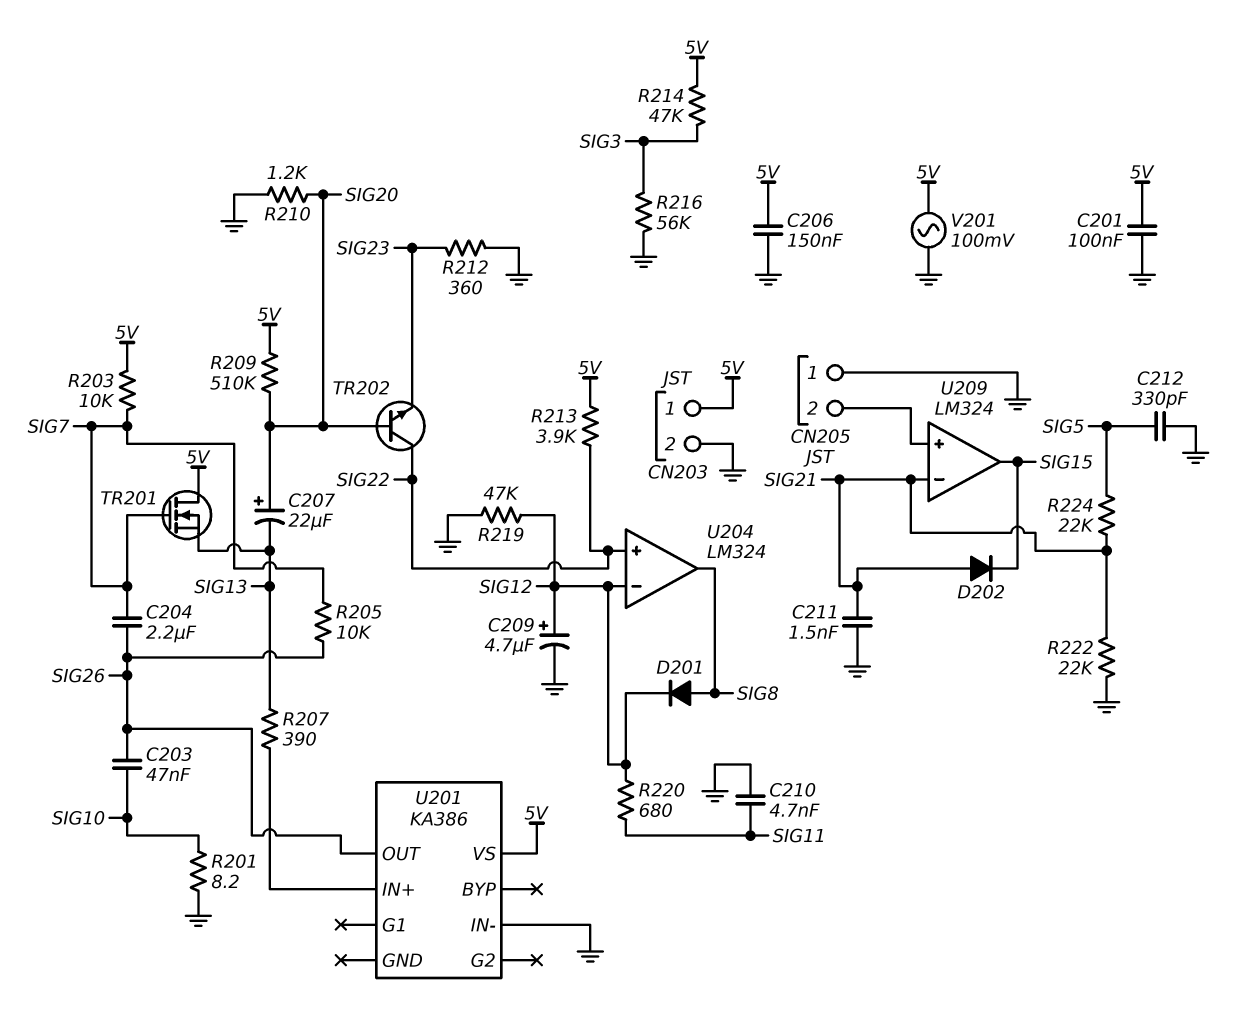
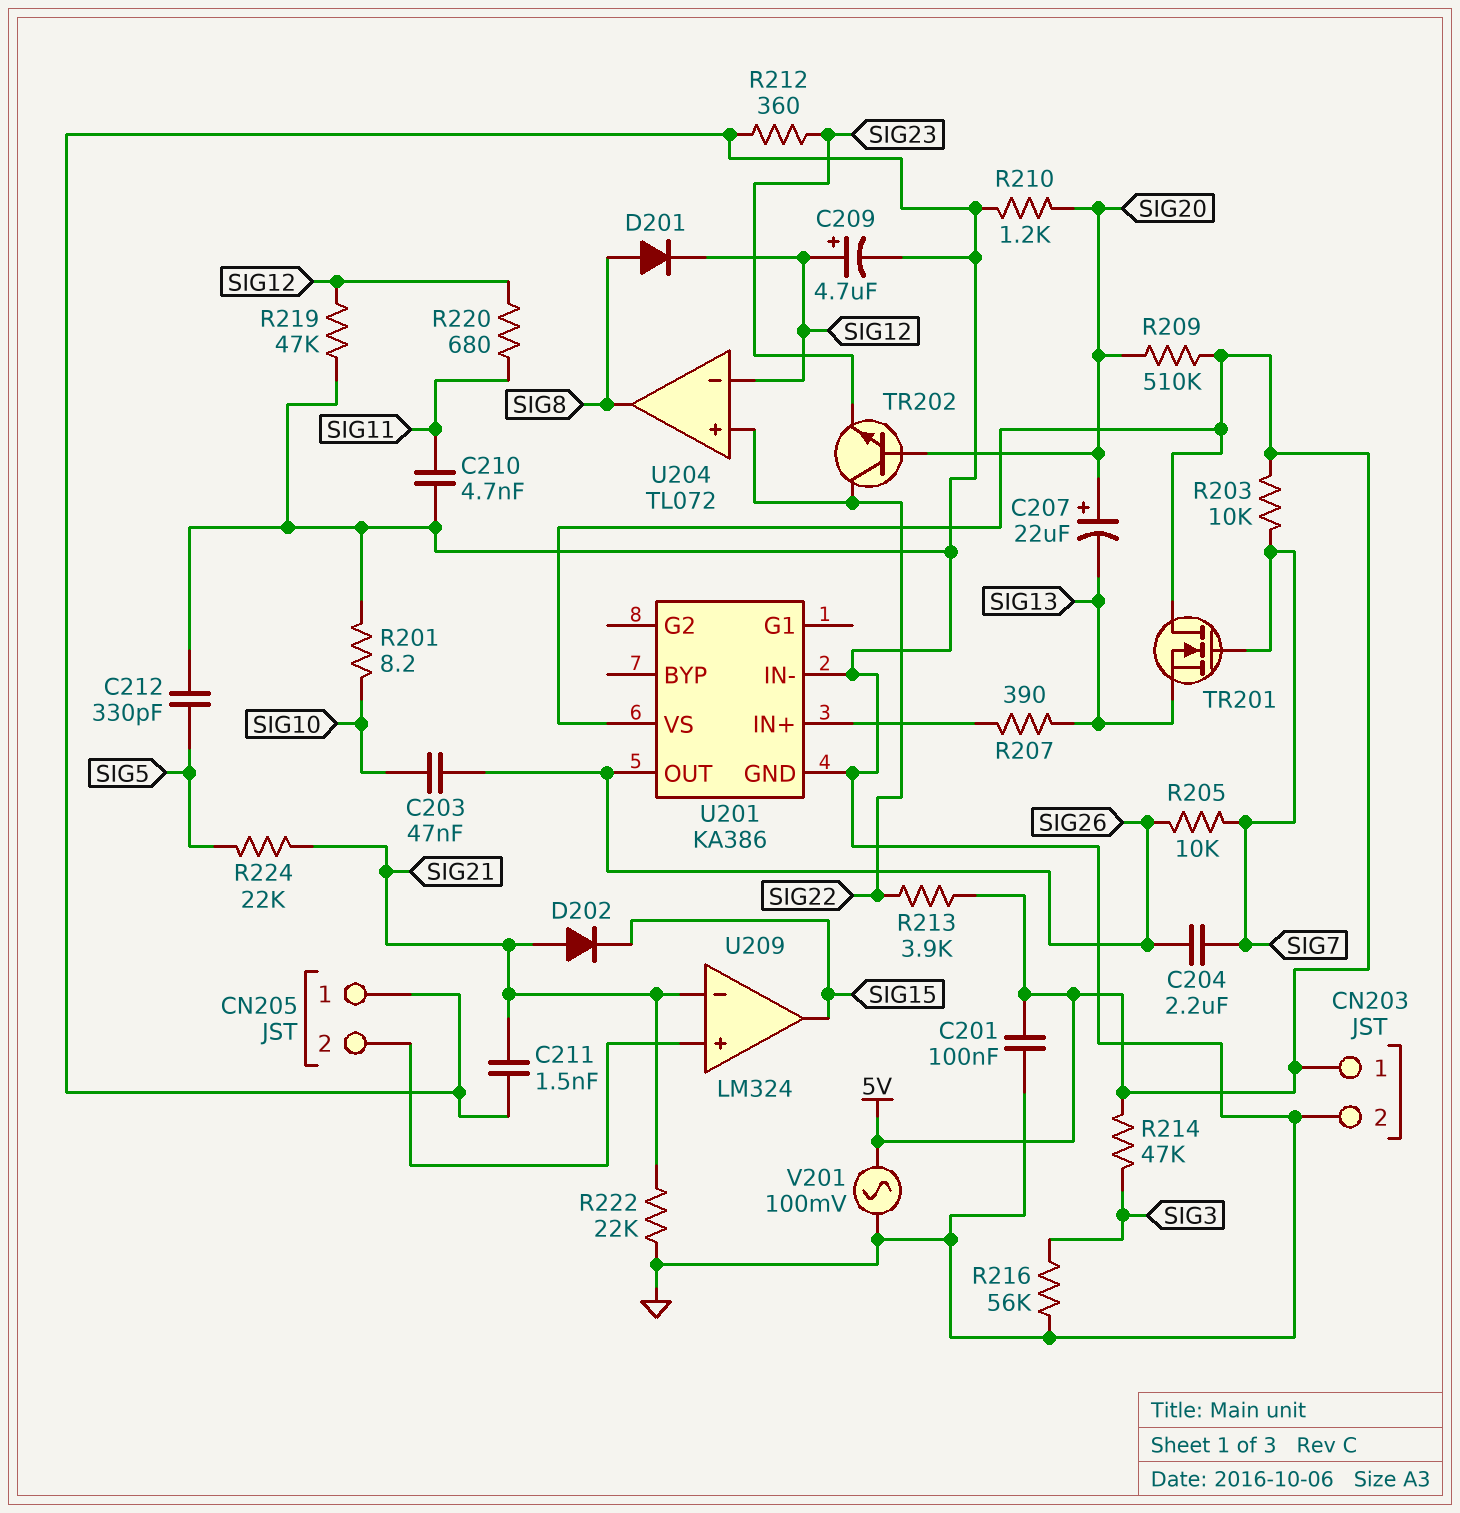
C206: 150nF (5V, GND) -> none
U201 pin GND: none -> GND
U204: LM324 -> TL072

